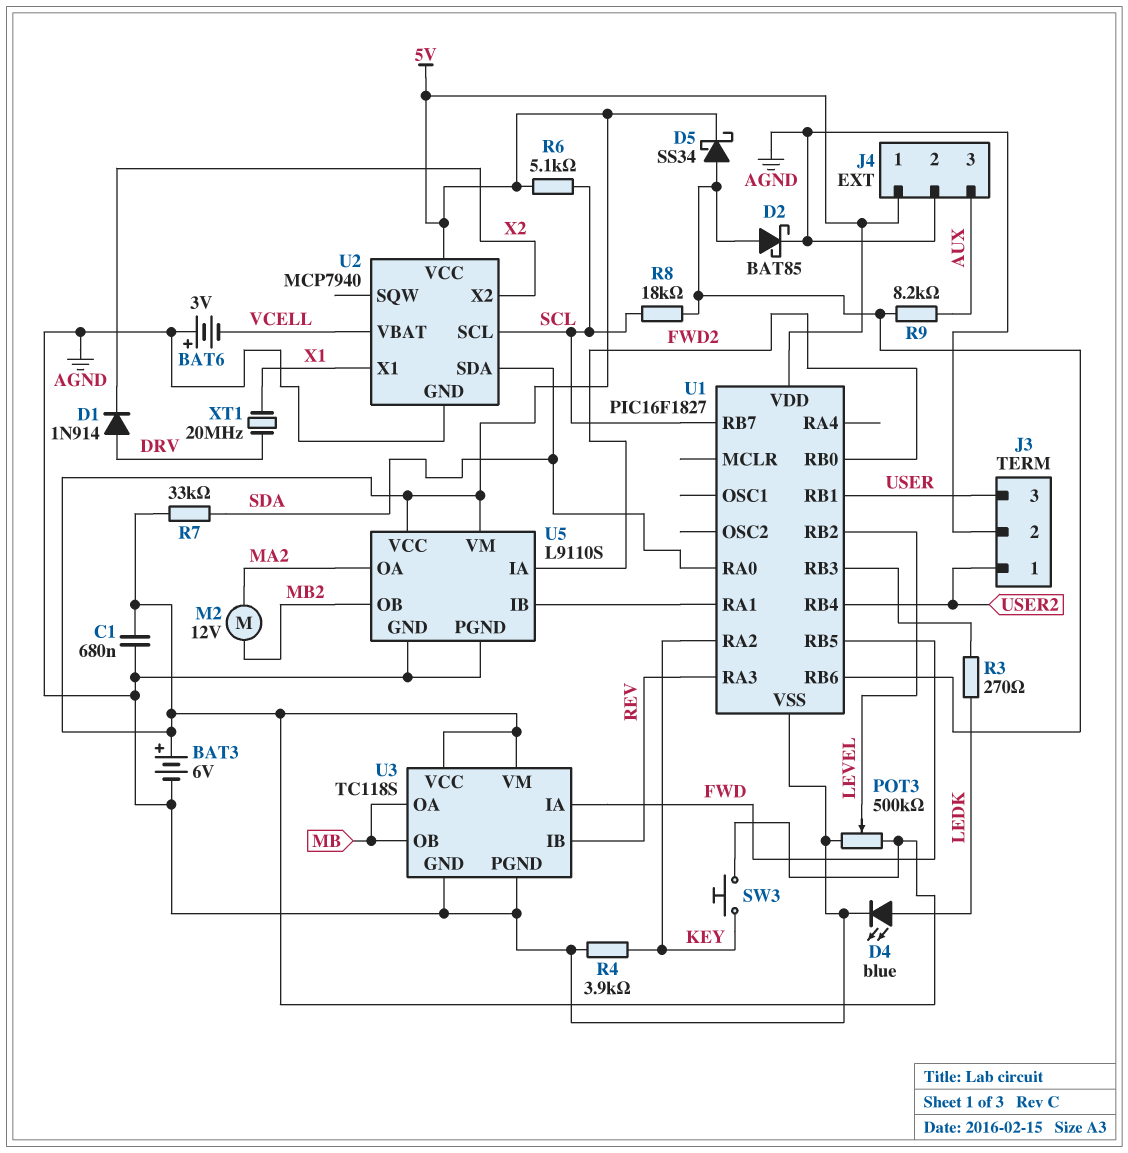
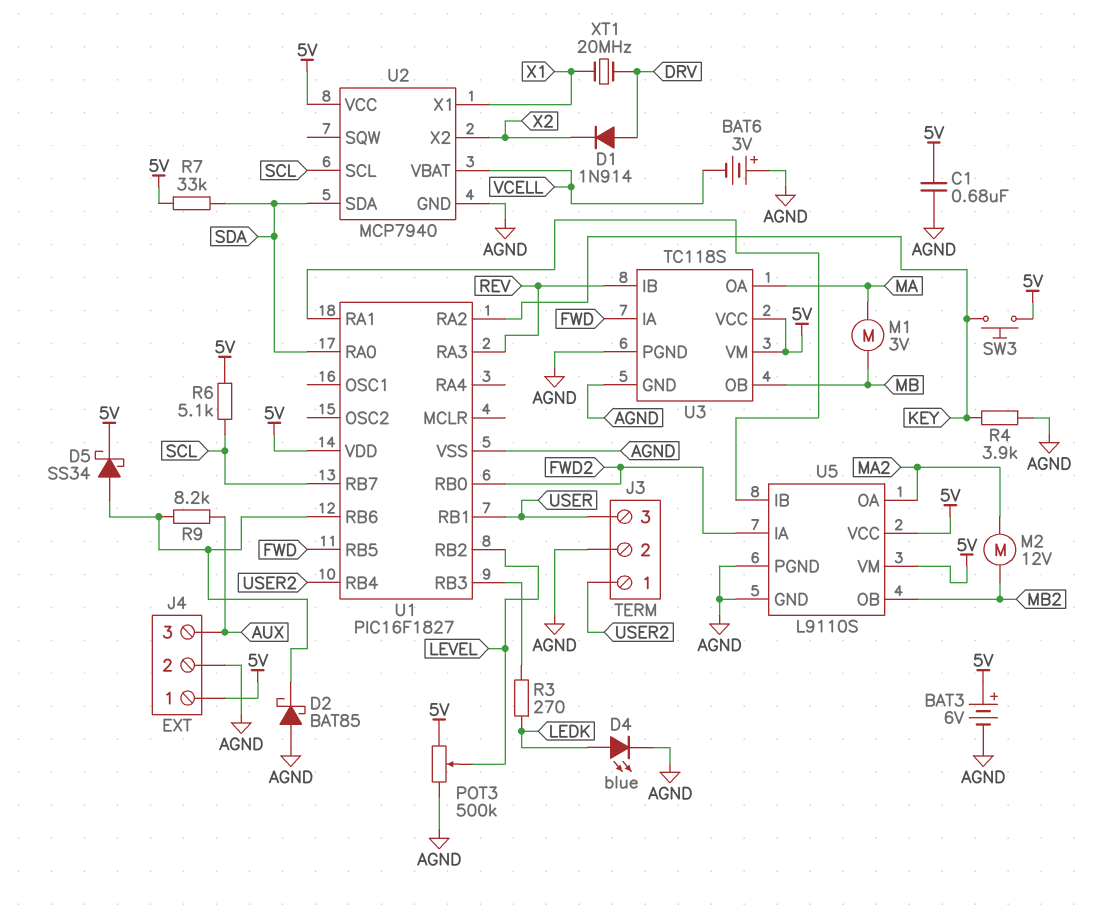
D2: schottky BAT85 (A U1/RB6, K AGND) -> schottky BAT85 (A AGND, K U1/RB6)
M1: none -> motor 3V (MA, MB)
R8: 18k (SCL, U1/RB6) -> none
U3 pin OA: MB -> MA

